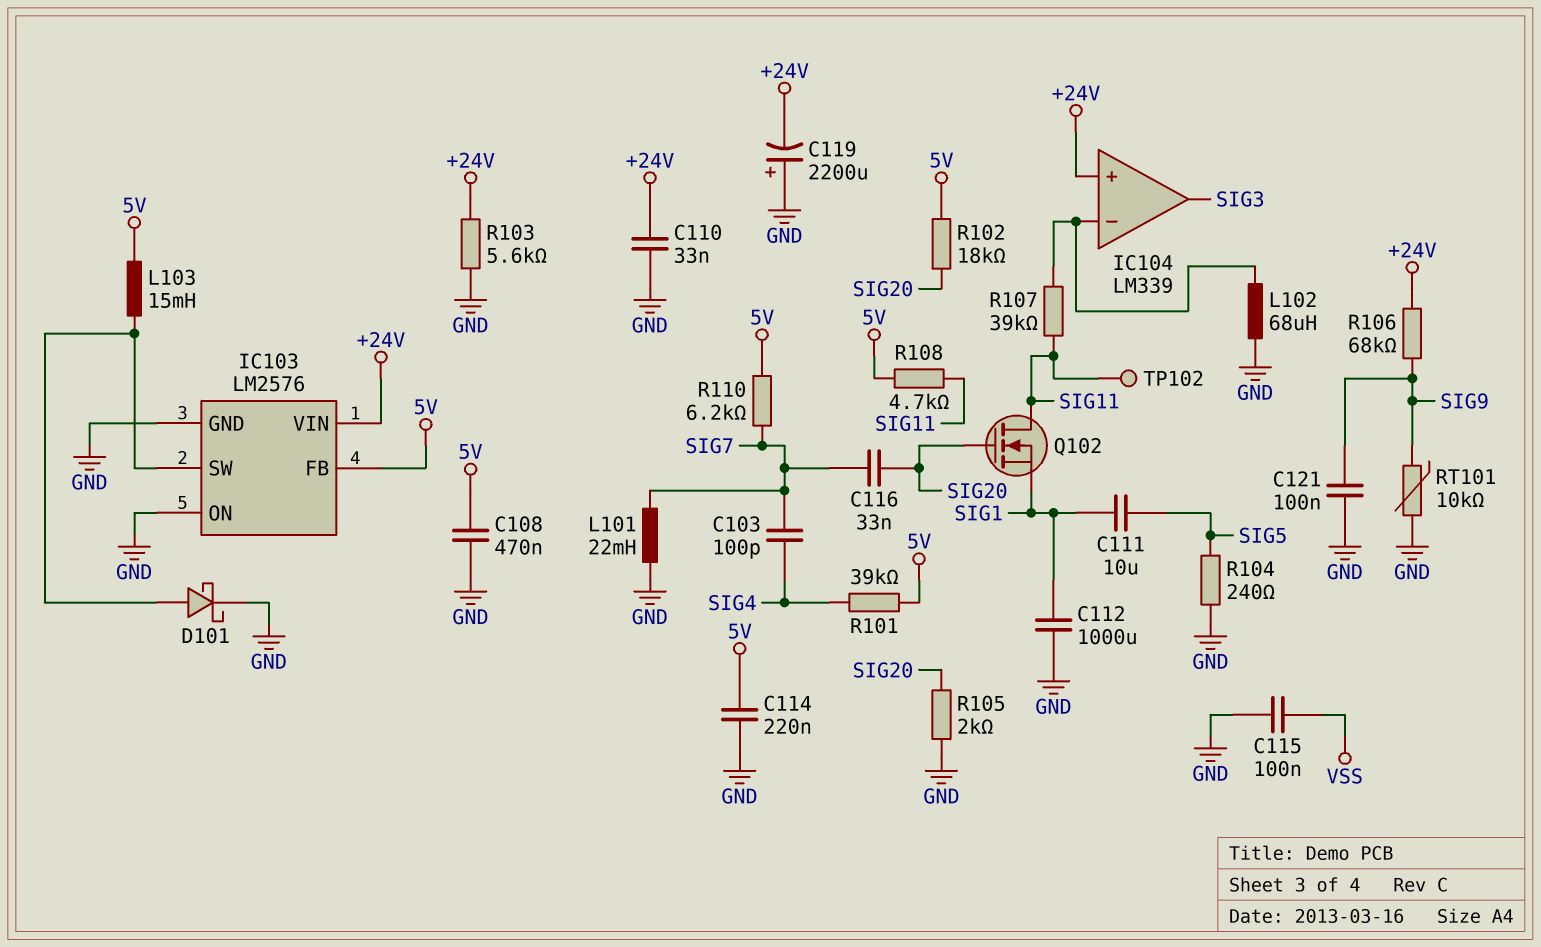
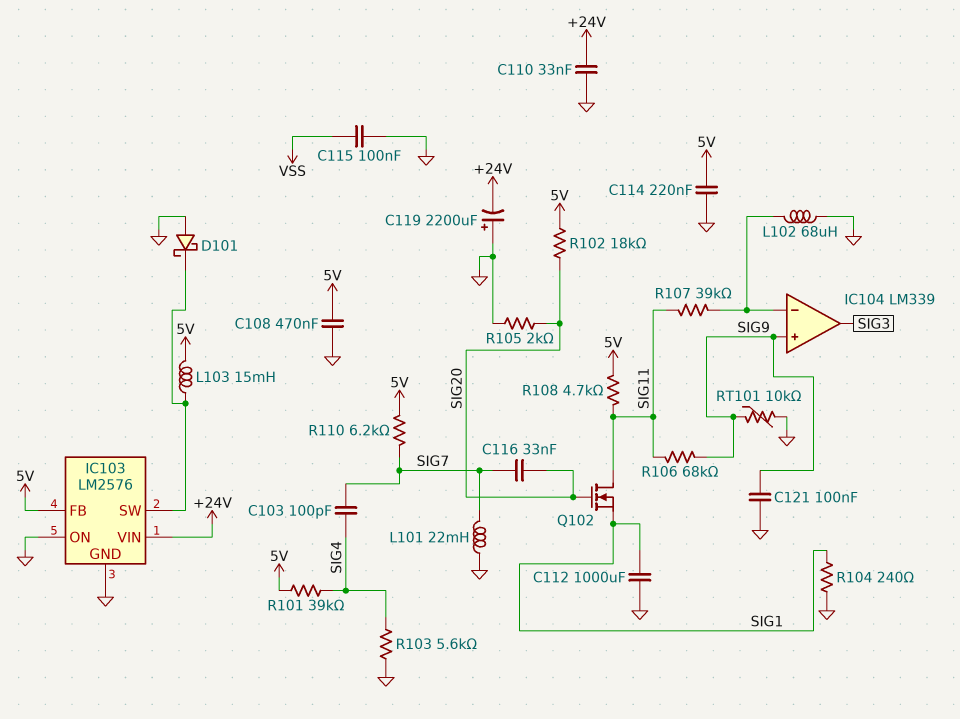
C111: 10uF (SIG1, SIG5) -> none
D101: schottky (A IC103/SW, K GND) -> schottky (A GND, K IC103/SW)
IC104 pin in+: +24V -> SIG9
R103: 5.6k (+24V, GND) -> 5.6k (GND, SIG4)
R104: 240 (GND, SIG5) -> 240 (GND, SIG1)
R106: 68k (+24V, SIG9) -> 68k (SIG9, SIG11)
TP102: test point (SIG11) -> none

